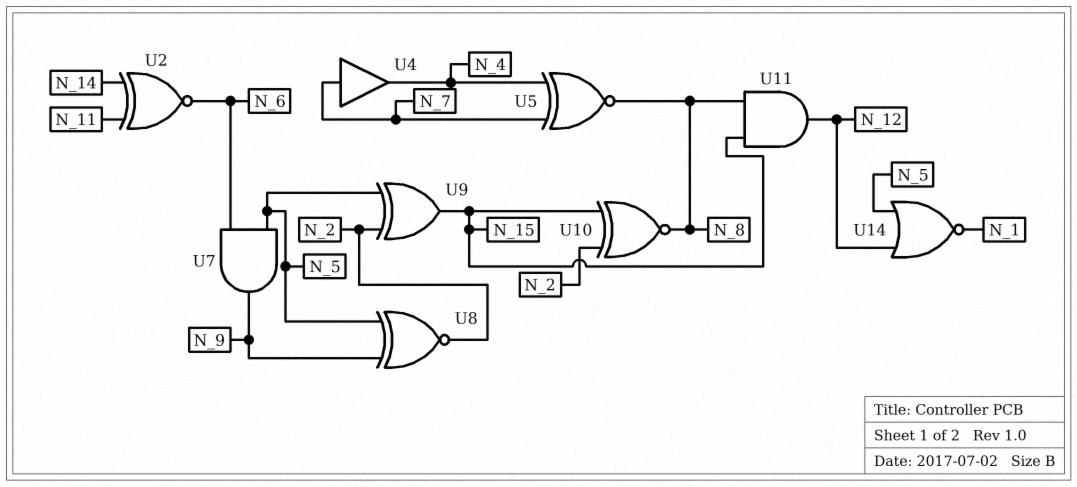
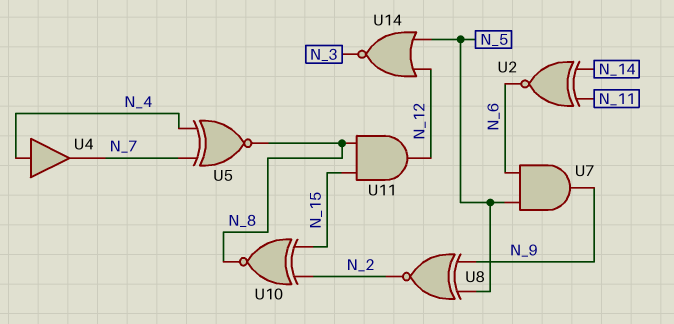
U4: buffer (in N_7, out N_4) -> buffer (in N_4, out N_7)
U9: XOR (in N_2, in N_5, out N_15) -> none
U14: NOR (in N_5, in N_12, out N_1) -> NOR (in N_5, in N_12, out N_3)

